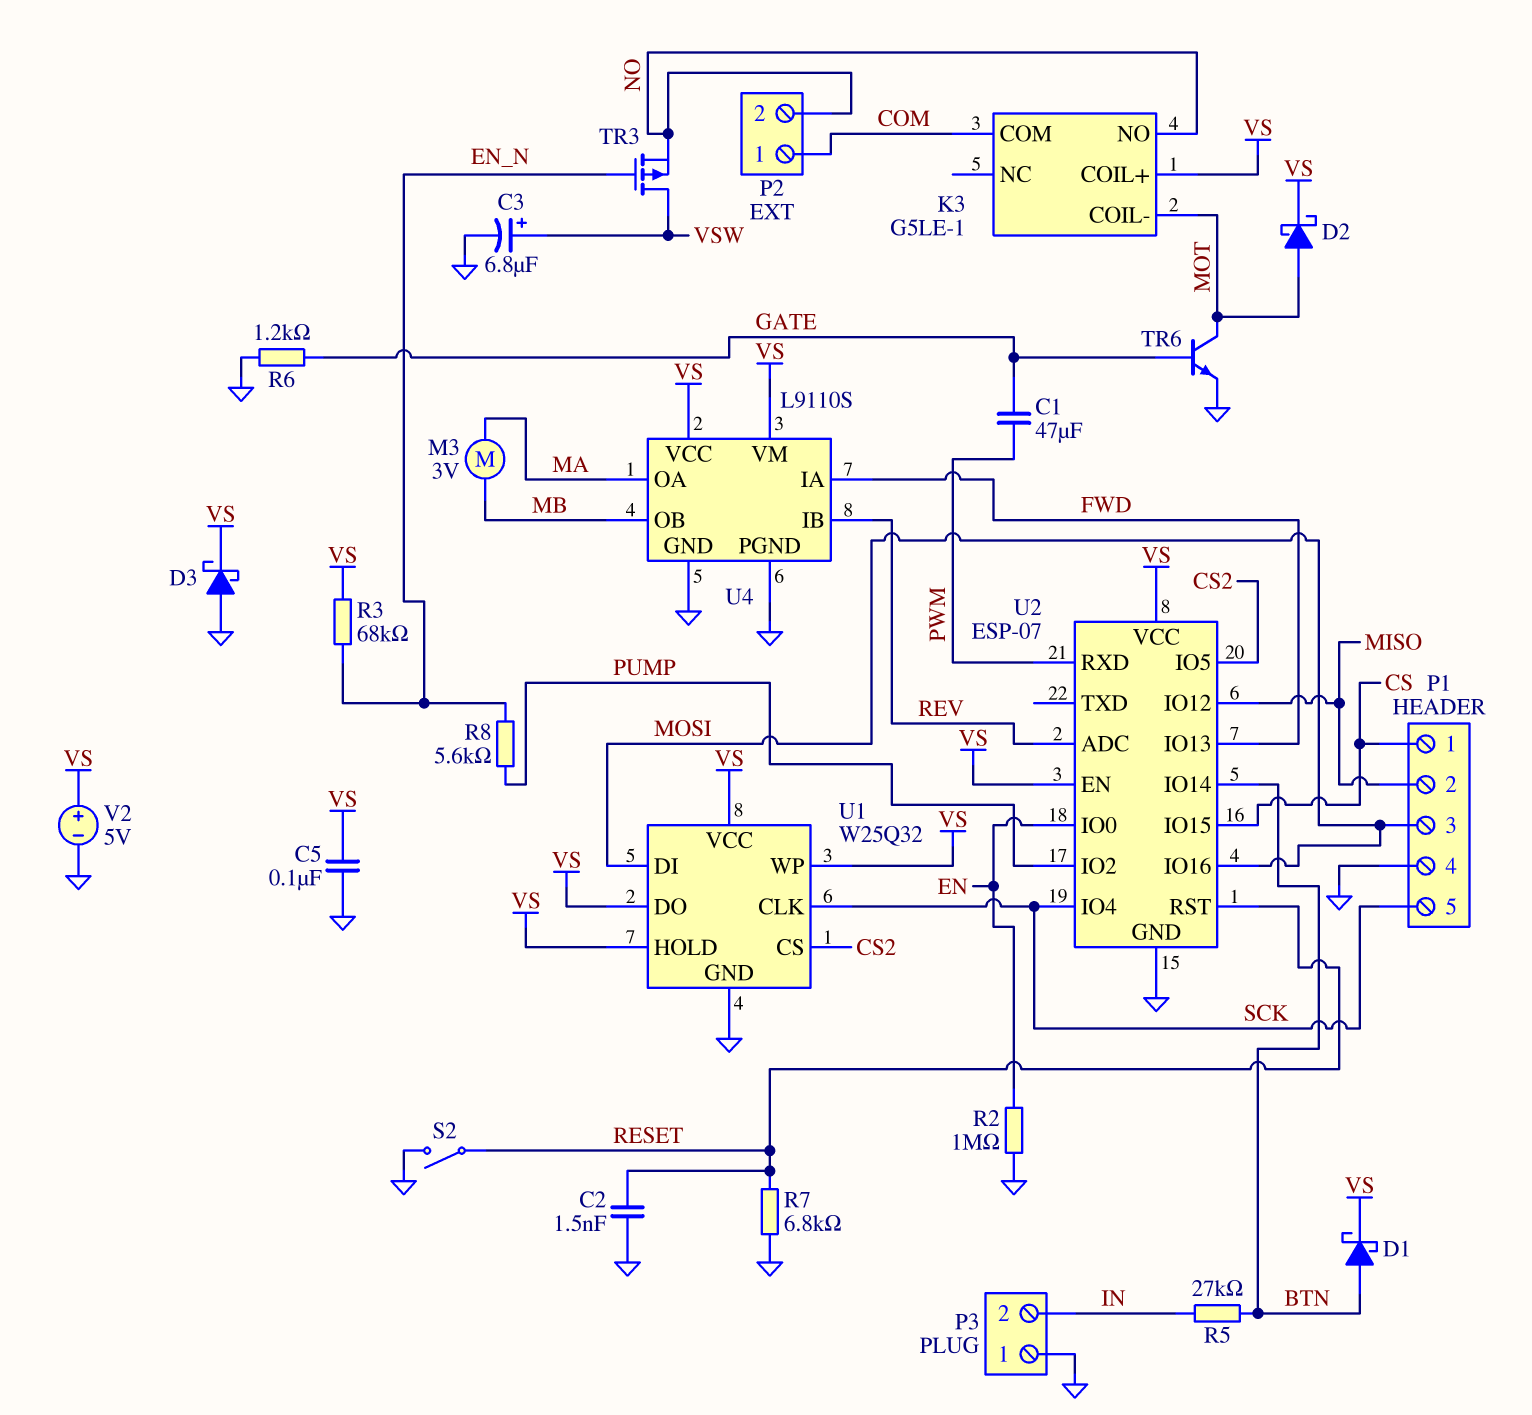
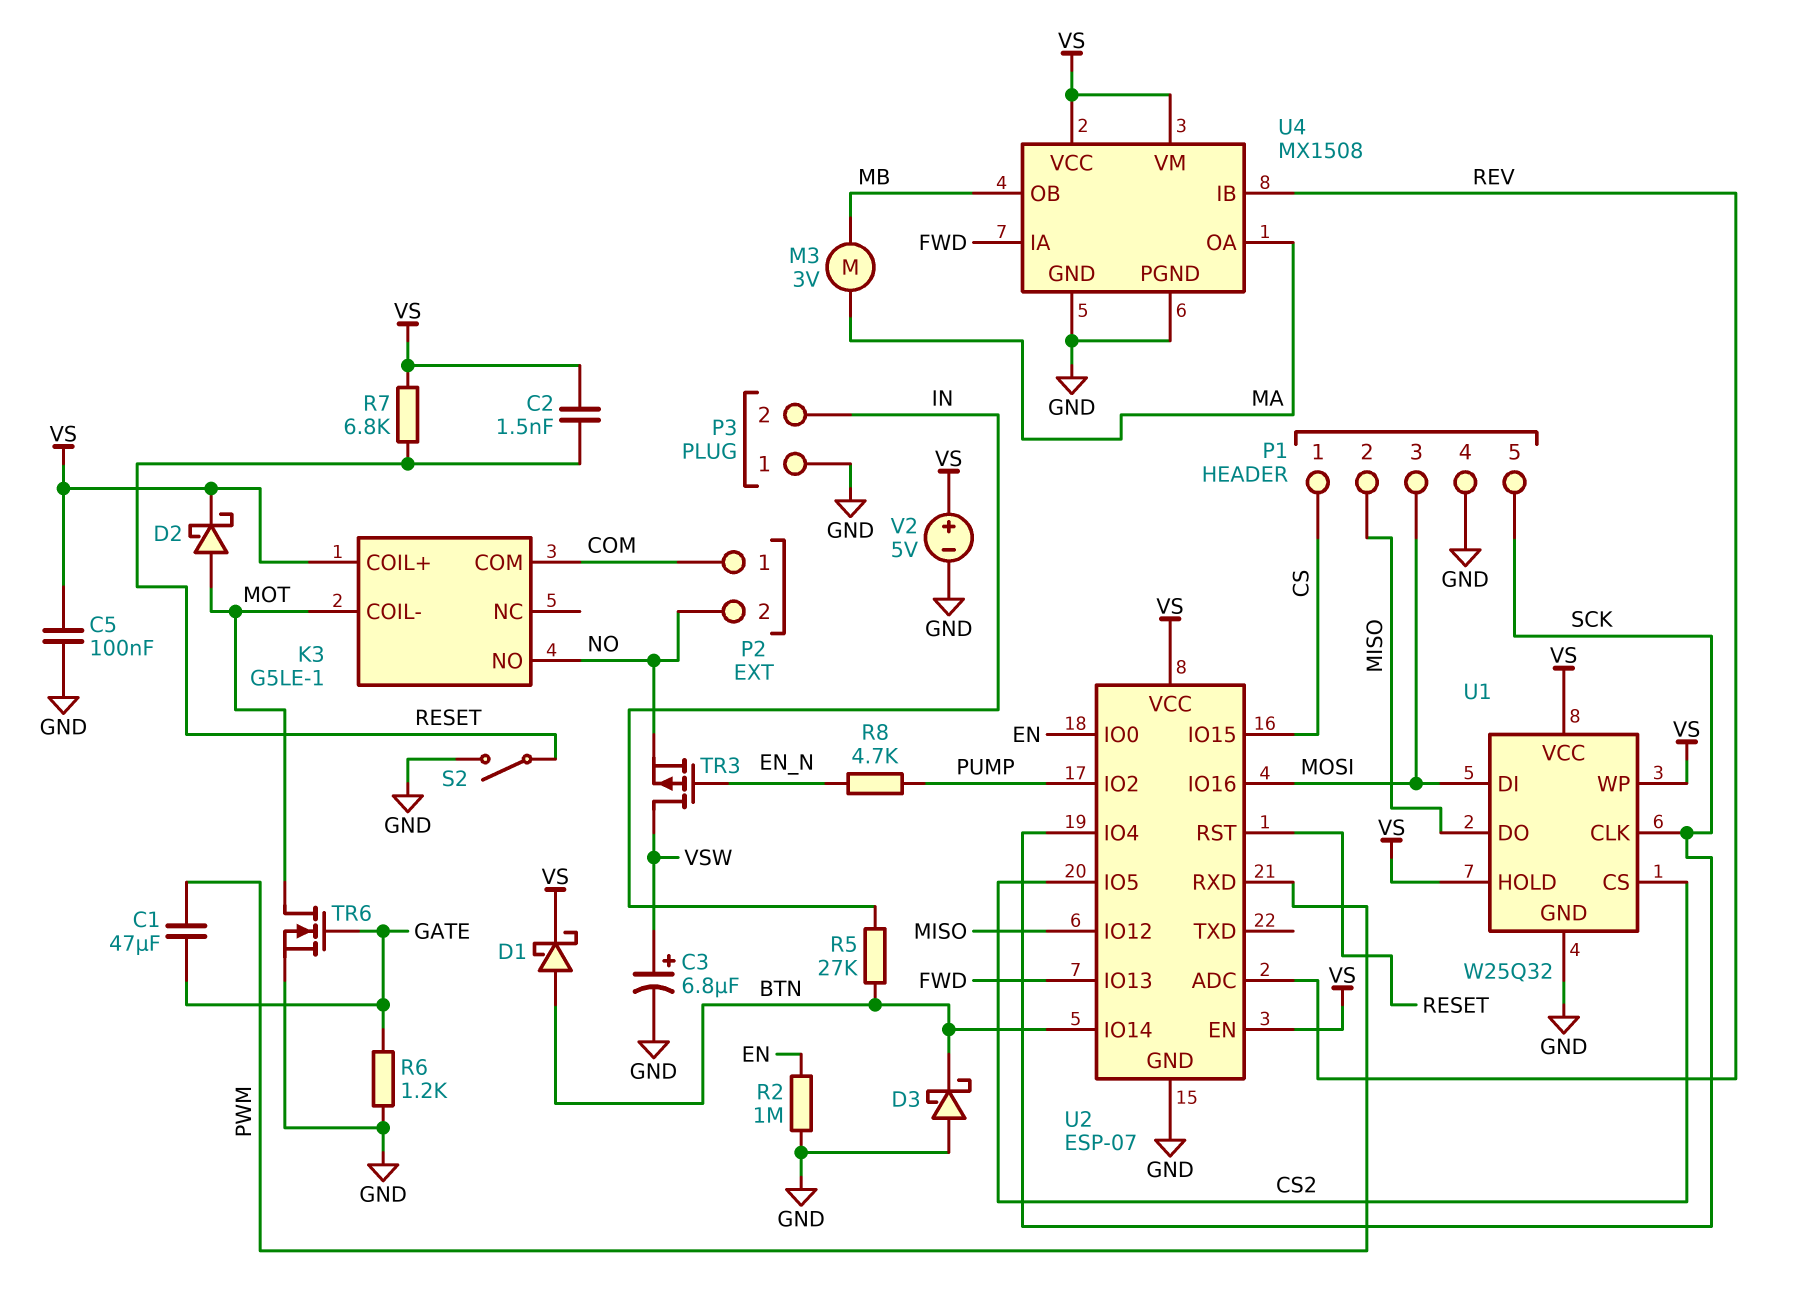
C2: 1.5nF (GND, RESET) -> 1.5nF (RESET, VS)
D3: schottky (A GND, K VS) -> schottky (A GND, K BTN)
R3: 68k (EN_N, VS) -> none
R7: 6.8k (GND, RESET) -> 6.8k (RESET, VS)
R8: 5.6k (EN_N, PUMP) -> 4.7k (EN_N, PUMP)
TR6: NPN (B GATE, C MOT, E GND) -> NMOS (G GATE, D MOT, S GND)
U1 pin DO: VS -> MISO
U4: L9110S -> MX1508

